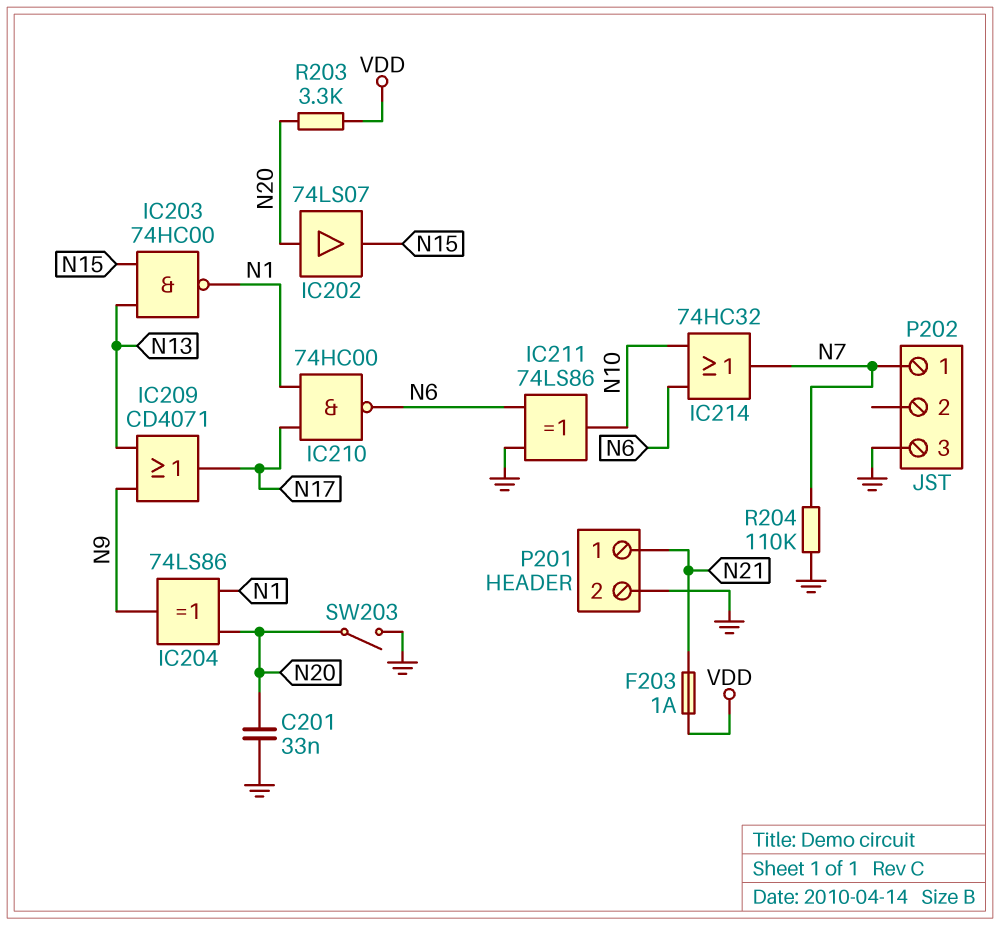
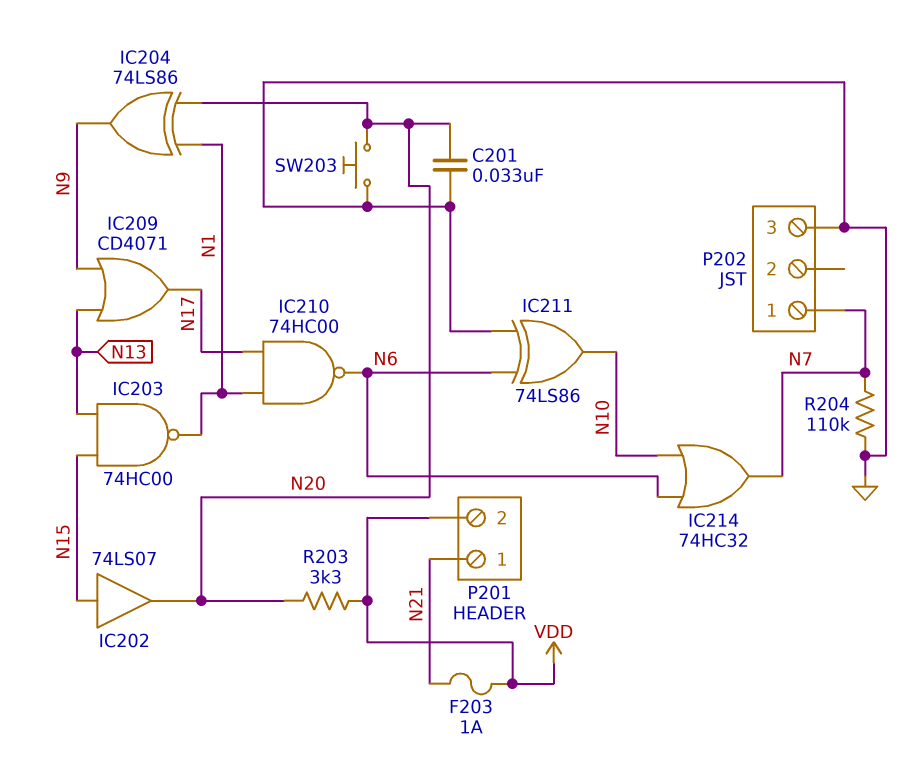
IC202: buffer 74LS07 (in N20, out N15) -> buffer 74LS07 (in N15, out N20)
P201 pin 2: GND -> VDD
SW203: switch (GND, N20) -> button (GND, N20)

